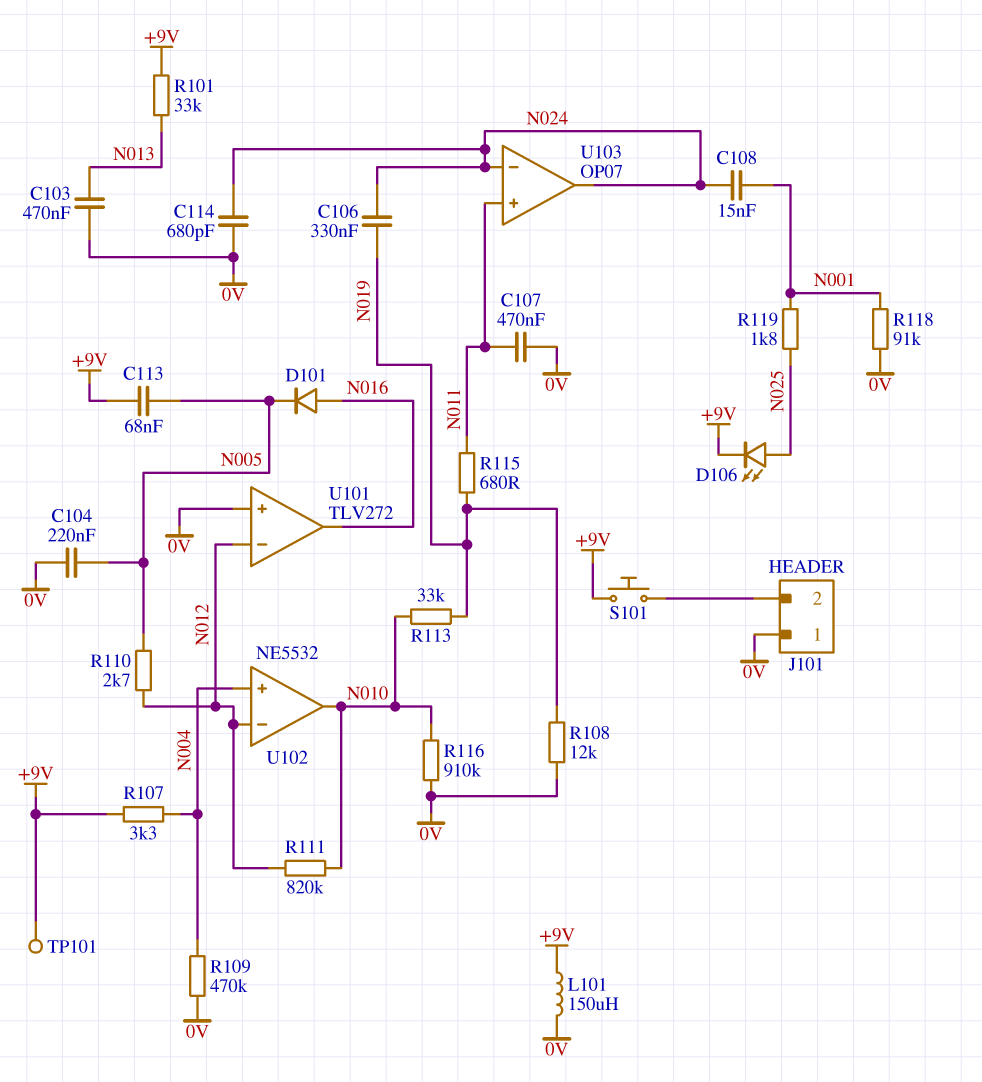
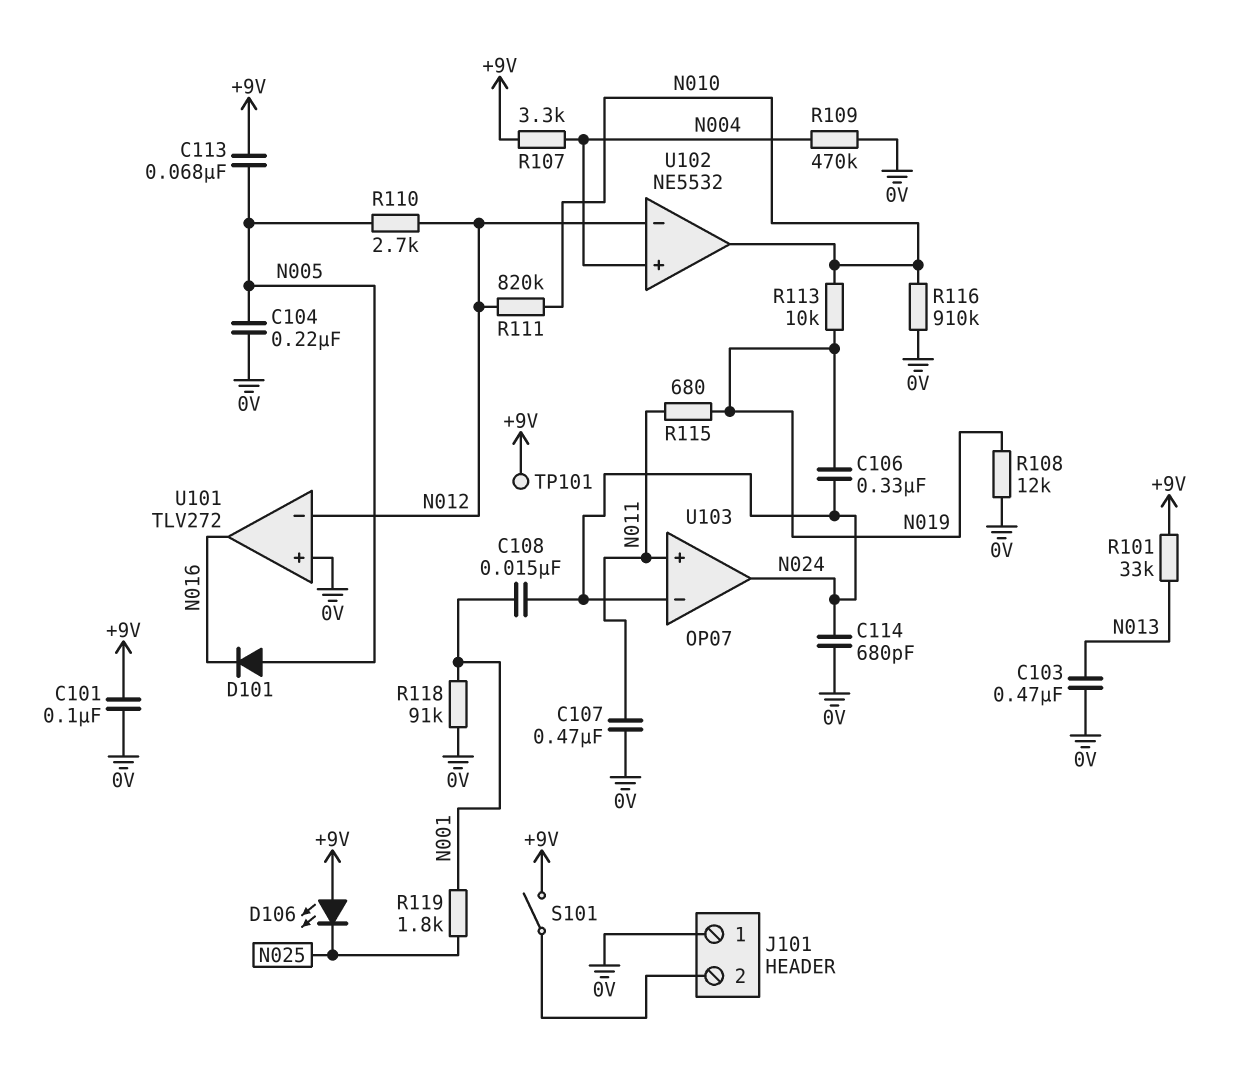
C101: none -> 100nF (+9V, 0V)
D101: diode (A N016, K N005) -> diode (A N005, K N016)
D106: LED (A N025, K +9V) -> LED (A +9V, K N025)
L101: 150uH (+9V, 0V) -> none
R113: 33k (N010, N019) -> 10k (N010, N019)
S101: button (+9V, J101/2) -> switch (+9V, J101/2)

